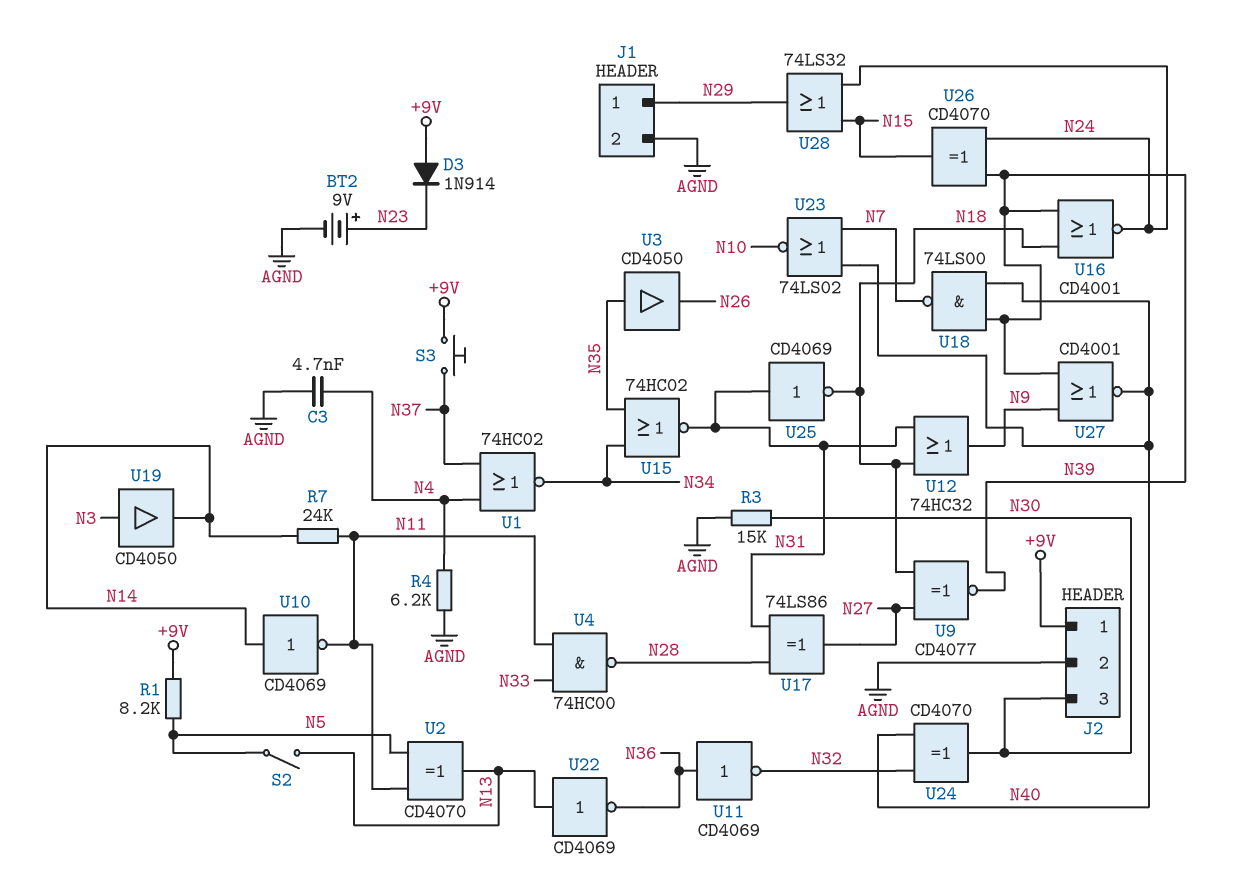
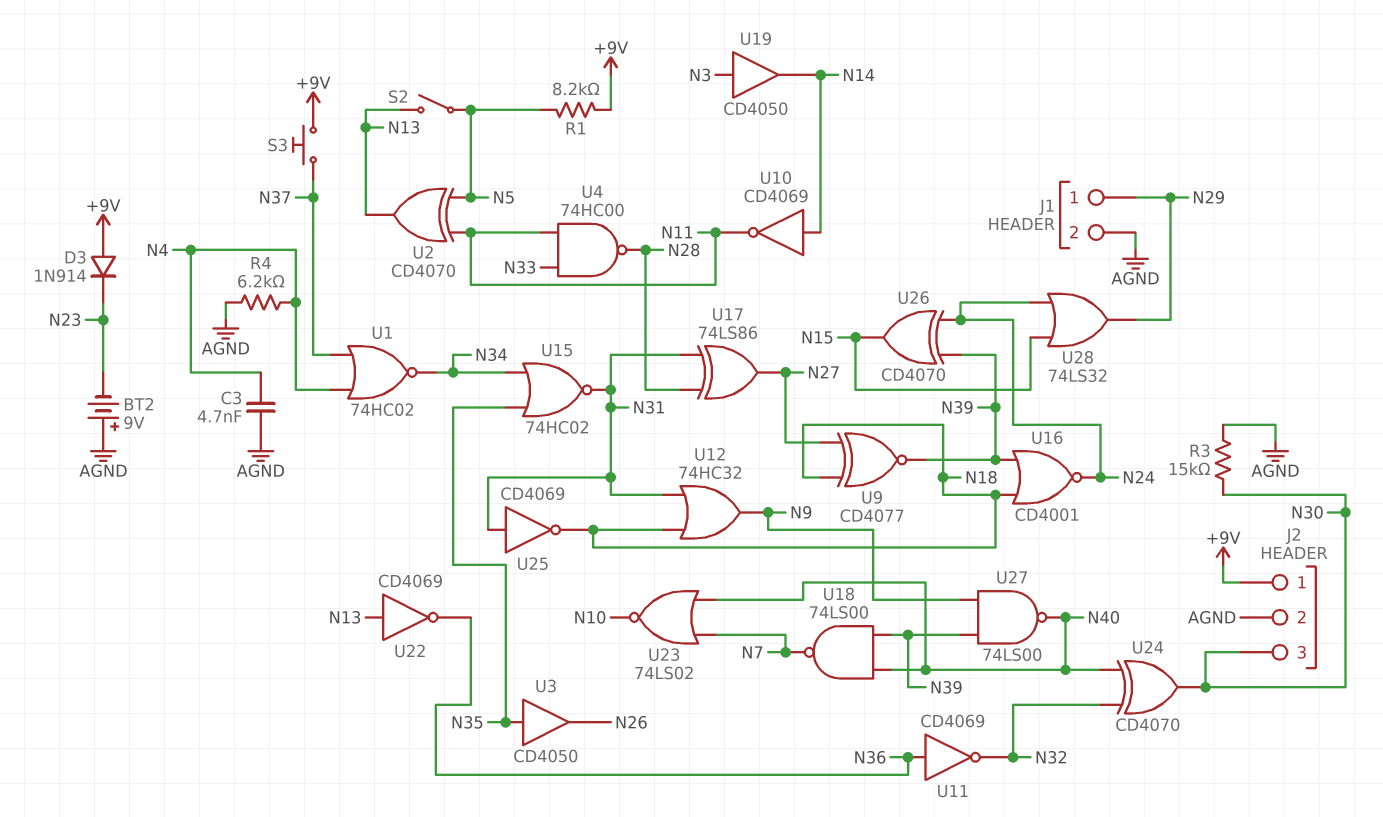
BT2: 9V (plus N23, minus AGND) -> 9V (plus AGND, minus N23)
R7: 24k (N11, N14) -> none
U27: NOR CD4001 (in N9, in N39, out N40) -> NAND 74LS00 (in N9, in N39, out N40)

